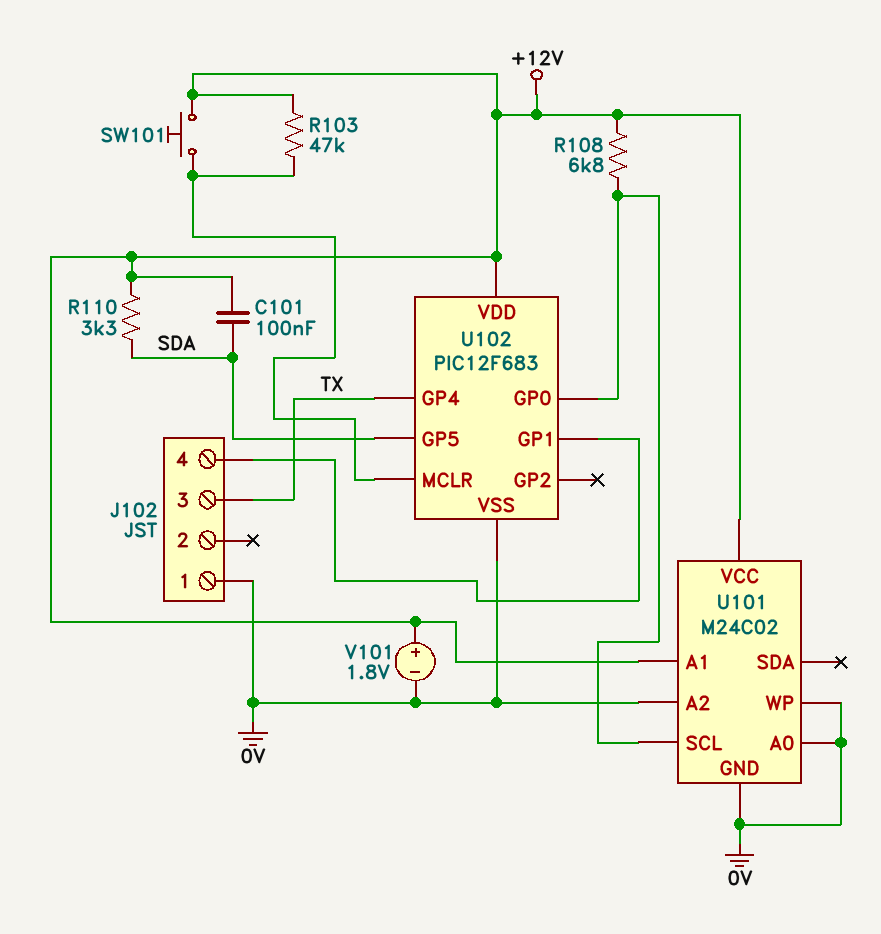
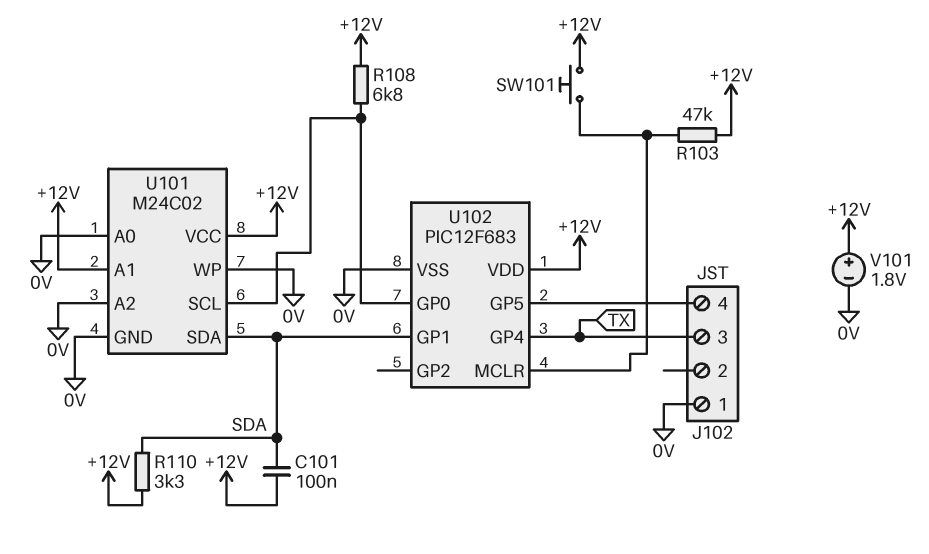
U101 pin SDA: none -> SDA
U102 pin GP1: J102/4 -> SDA
U102 pin GP5: SDA -> J102/4

